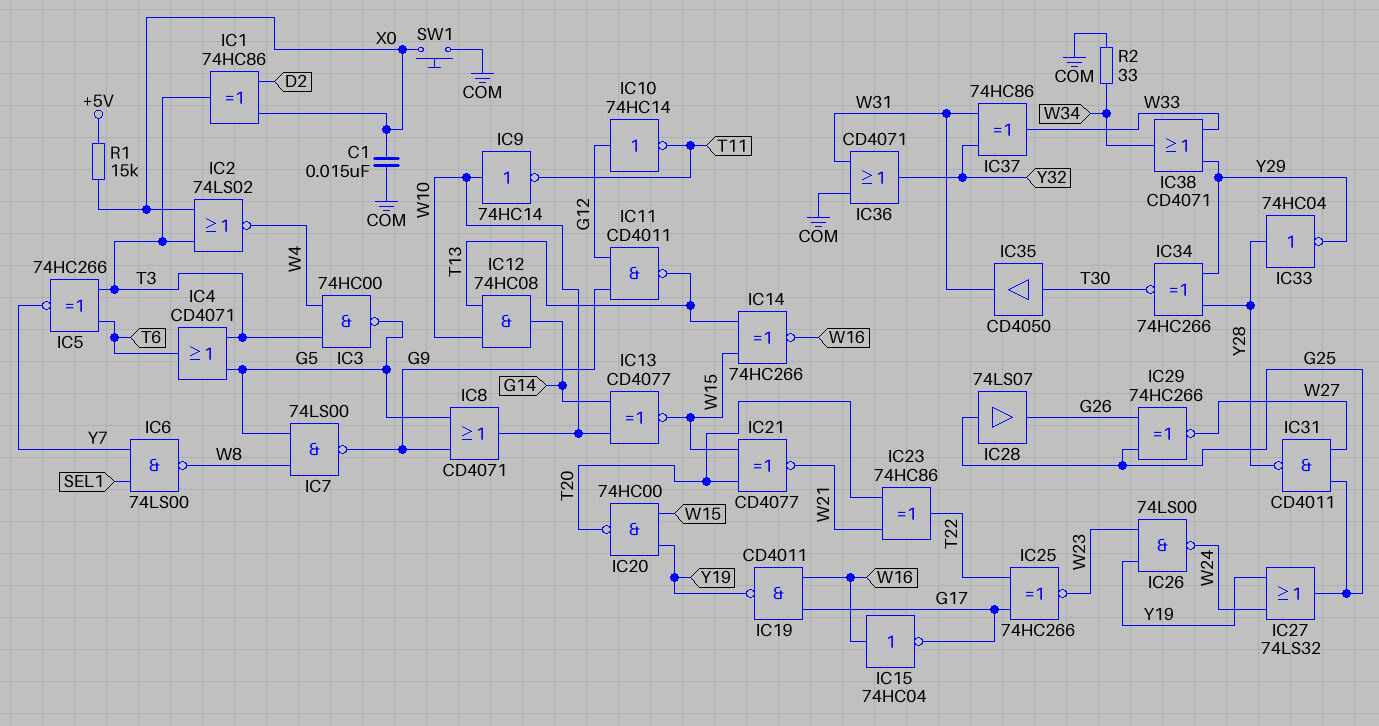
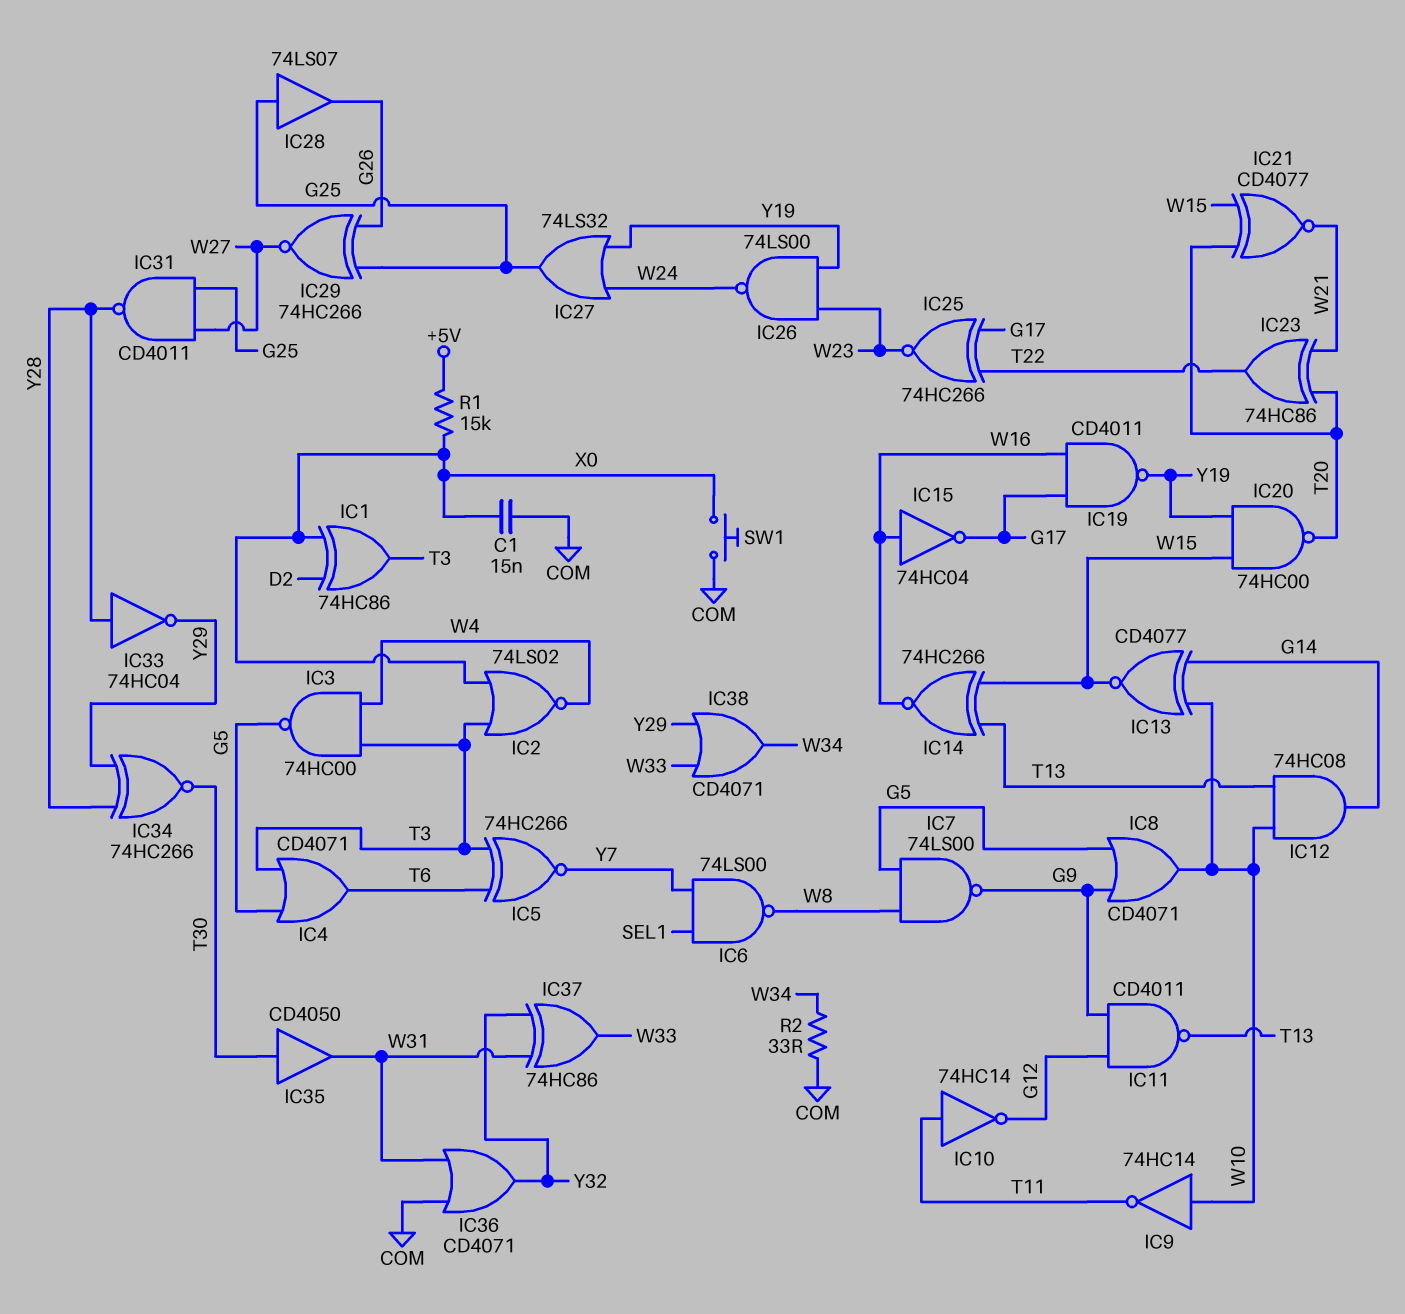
IC10: NOT 74HC14 (in G12, out T11) -> NOT 74HC14 (in T11, out G12)

